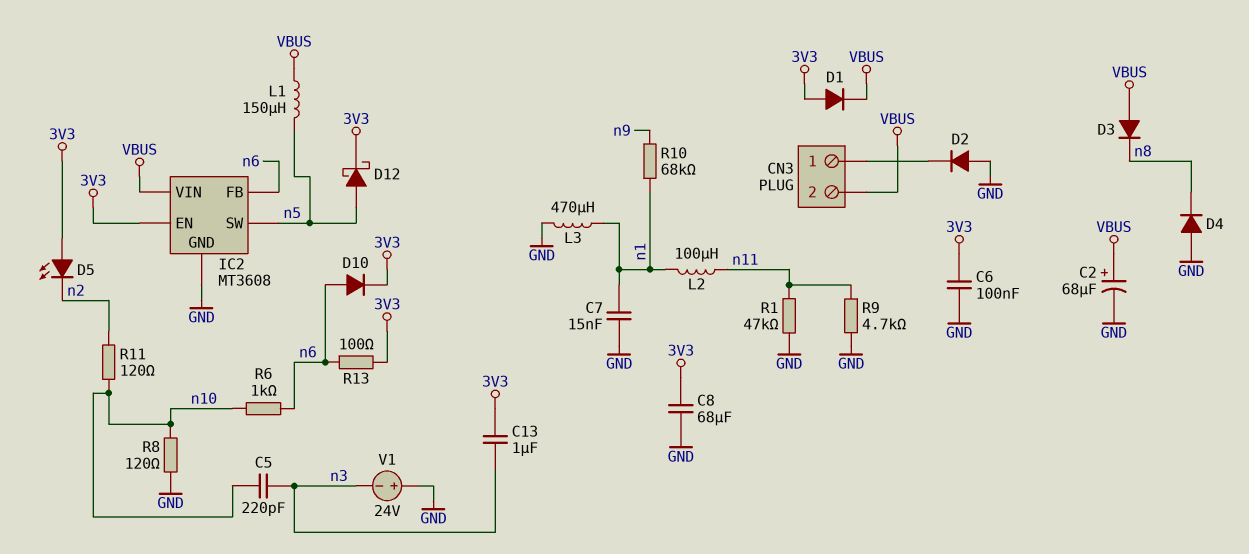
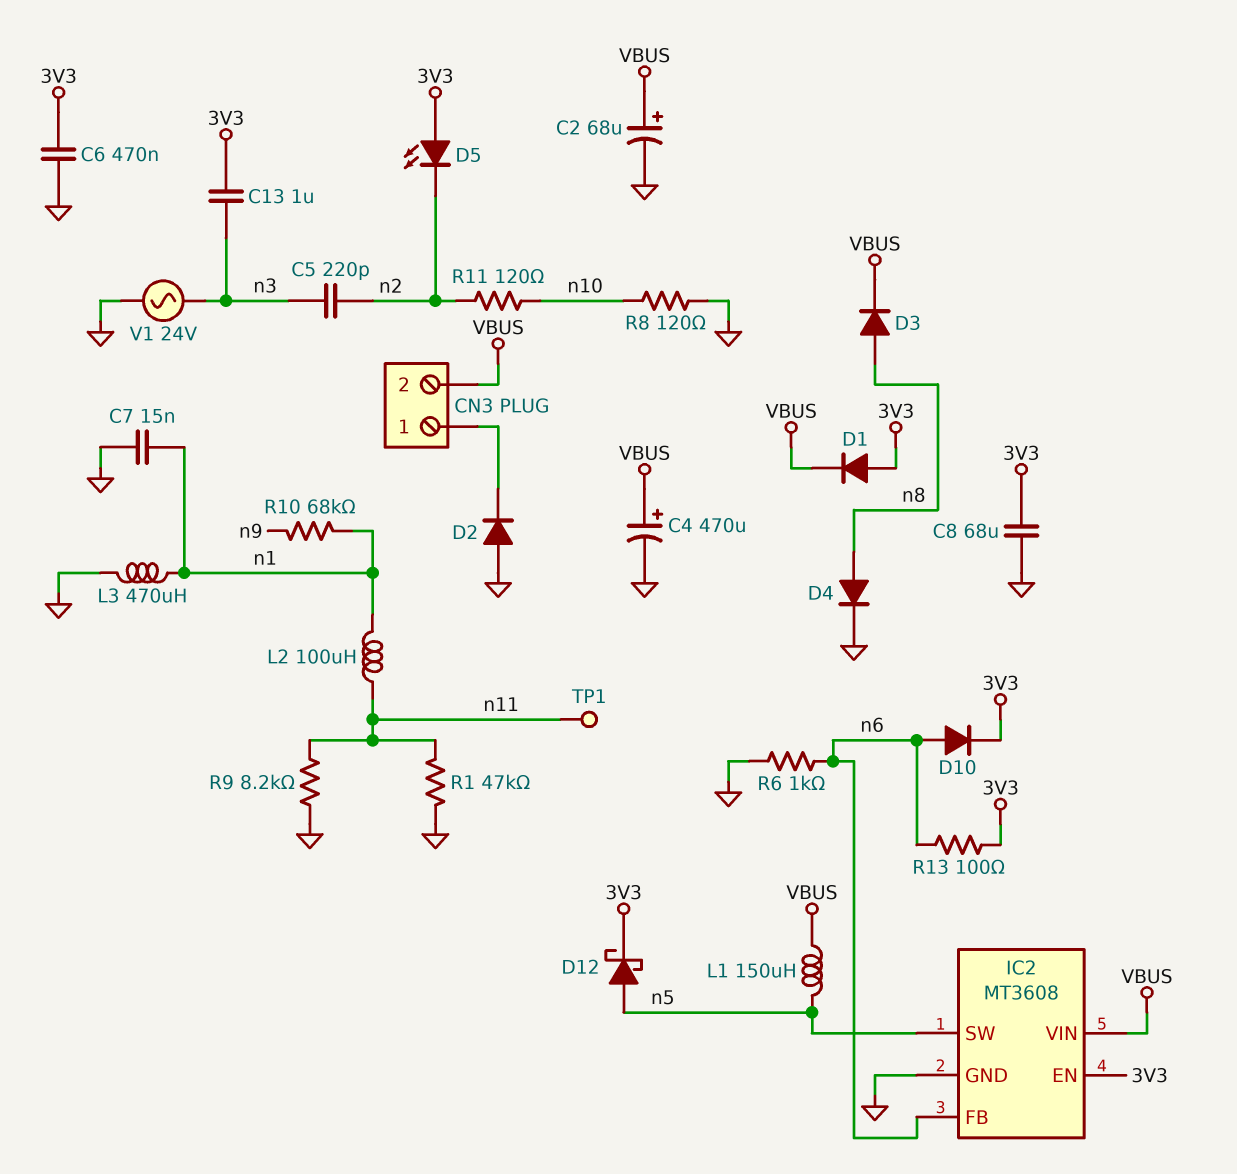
C4: none -> 470uF (plus VBUS, minus GND)
C5: 220pF (n3, n10) -> 220pF (n2, n3)
C6: 100nF (3V3, GND) -> 470nF (3V3, GND)
D3: diode (A VBUS, K n8) -> diode (A n8, K VBUS)
D4: diode (A GND, K n8) -> diode (A n8, K GND)
R6: 1k (n6, n10) -> 1k (GND, n6)
R9: 4.7k (GND, n11) -> 8.2k (GND, n11)
TP1: none -> test point (n11)
V1: 24V (plus GND, minus n3) -> AC 24V (GND, n3)

